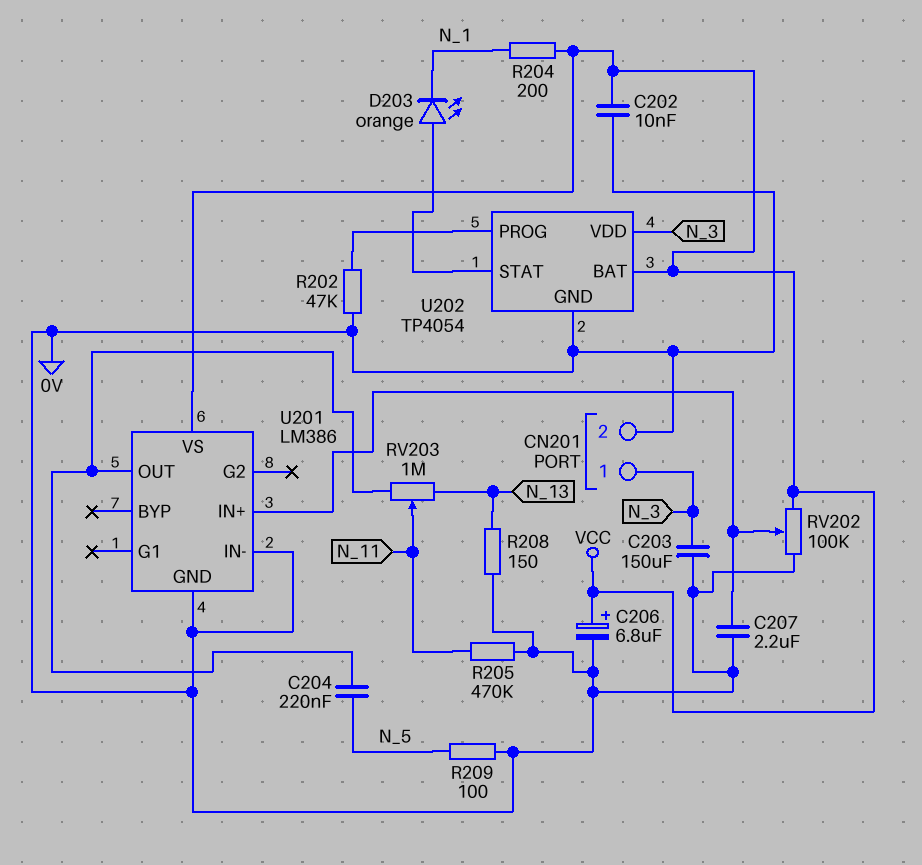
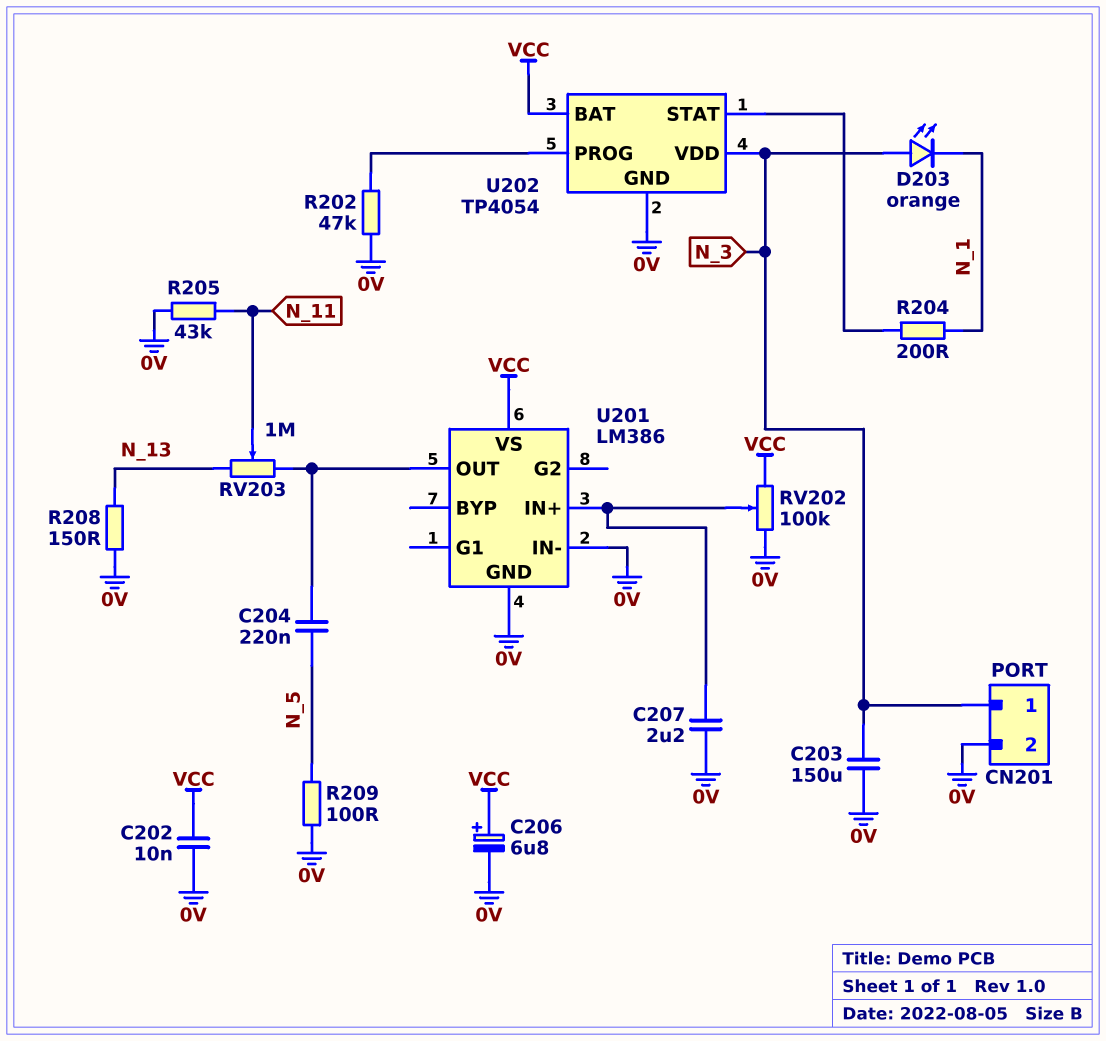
D203: LED orange (A U202/STAT, K N_1) -> LED orange (A N_3, K N_1)
R204: 200 (N_1, VCC) -> 200 (N_1, U202/STAT)
R205: 470k (0V, N_11) -> 43k (0V, N_11)

